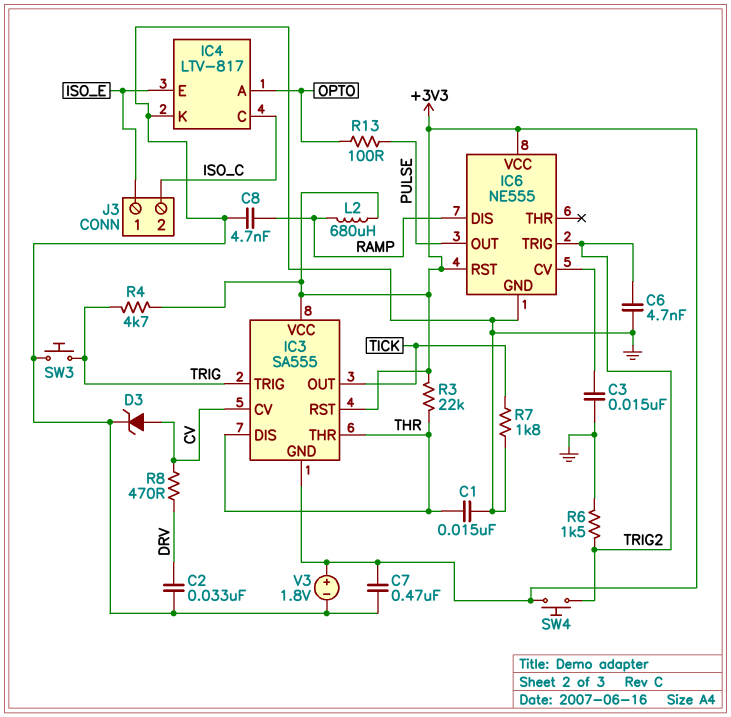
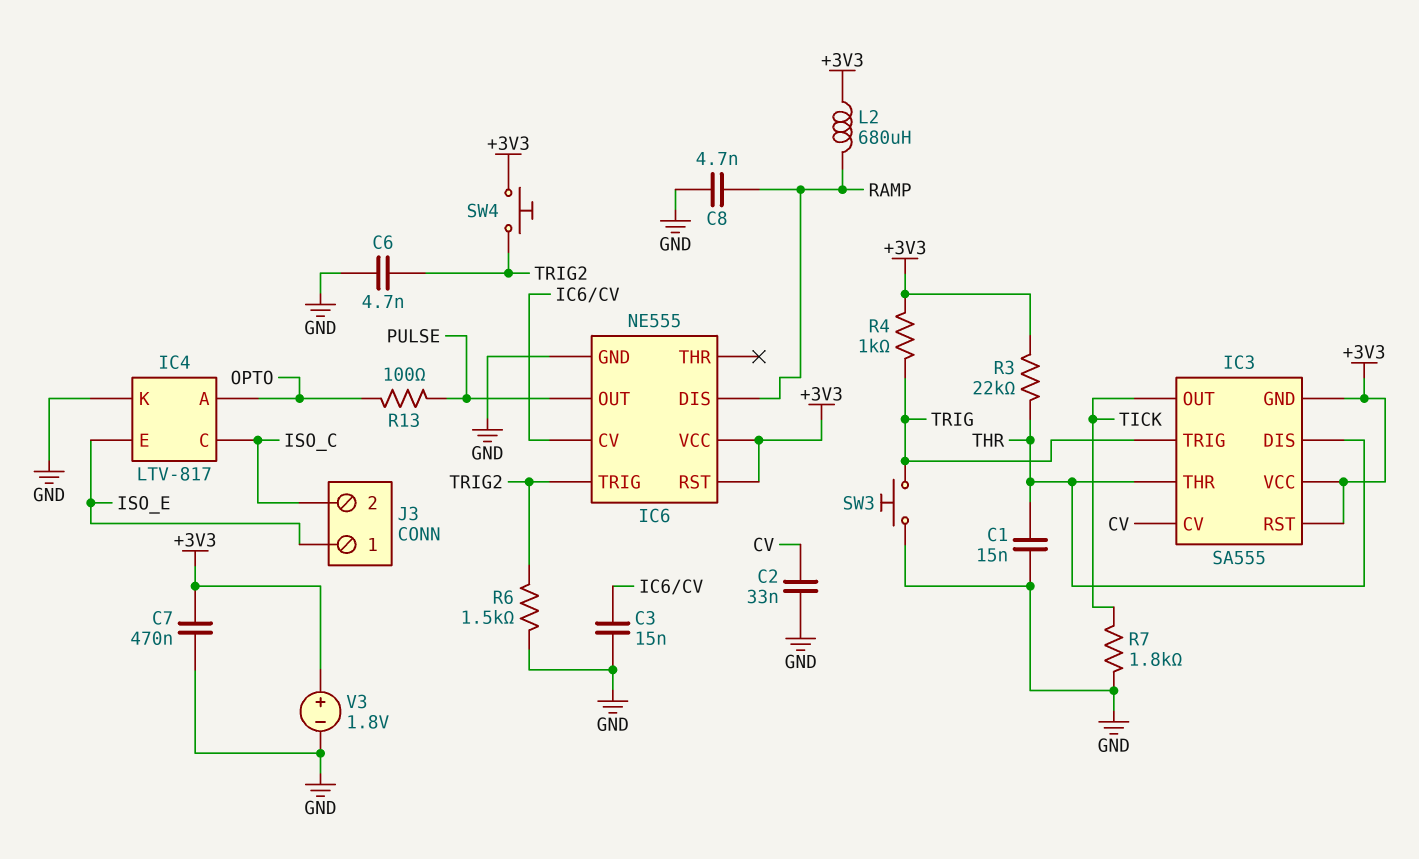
C2: 33nF (DRV, GND) -> 33nF (CV, GND)
D3: zener (A CV, K GND) -> none
R4: 4.7k (+3V3, TRIG) -> 1k (+3V3, TRIG)
R8: 470 (CV, DRV) -> none

